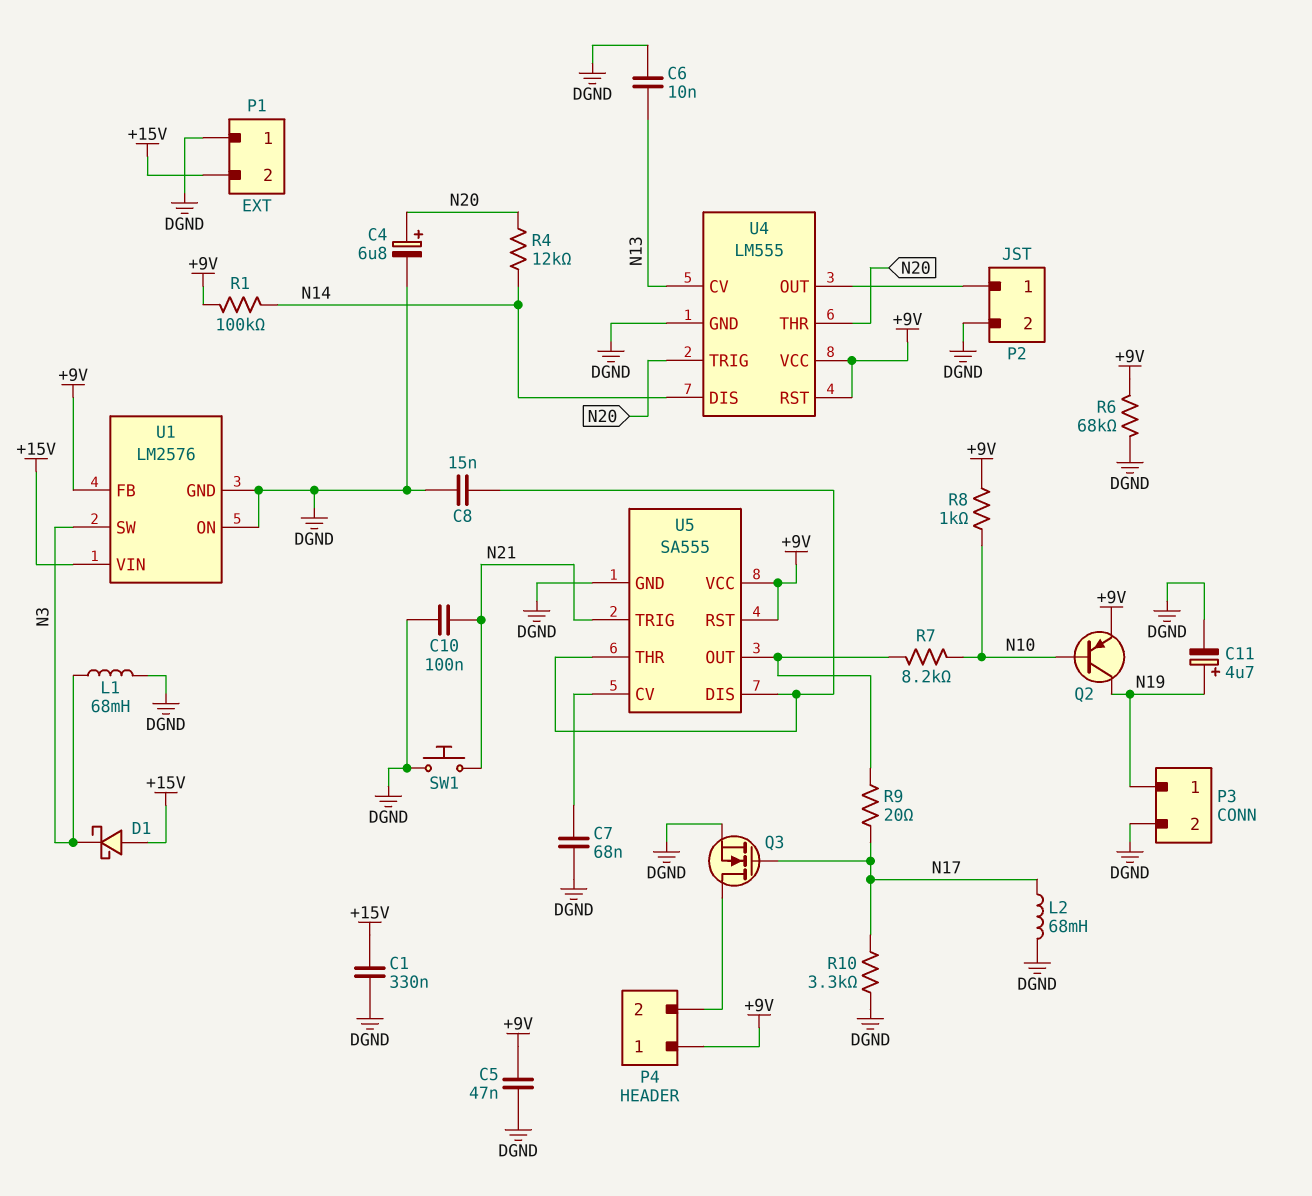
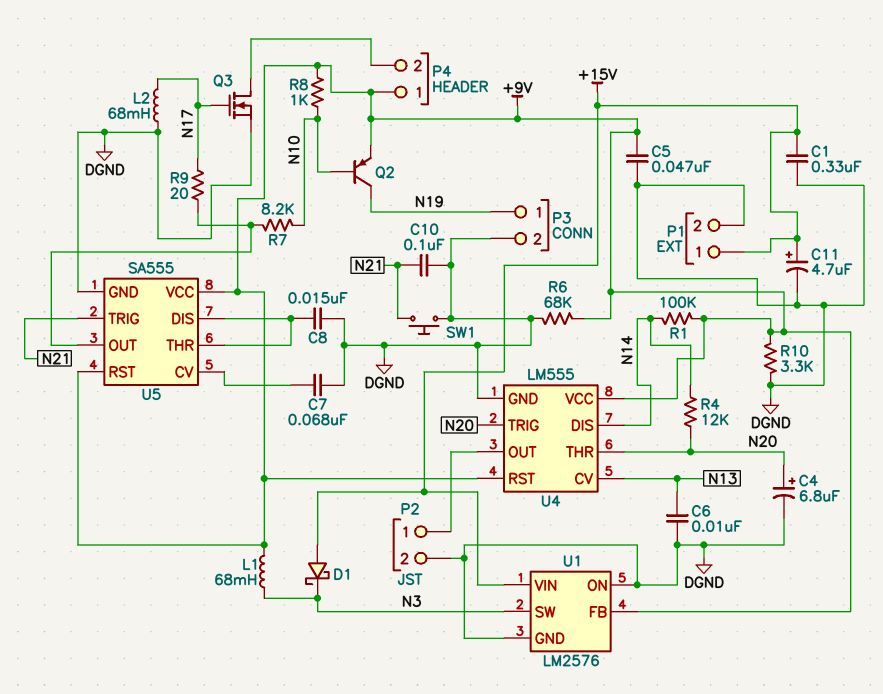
C11: 4.7uF (plus N19, minus DGND) -> 4.7uF (plus +15V, minus DGND)
L1: 68mH (DGND, N3) -> 68mH (+9V, N3)
P1 pin 1: DGND -> +15V
P1 pin 2: +15V -> DGND
R10: 3.3k (DGND, N17) -> 3.3k (+9V, DGND)

